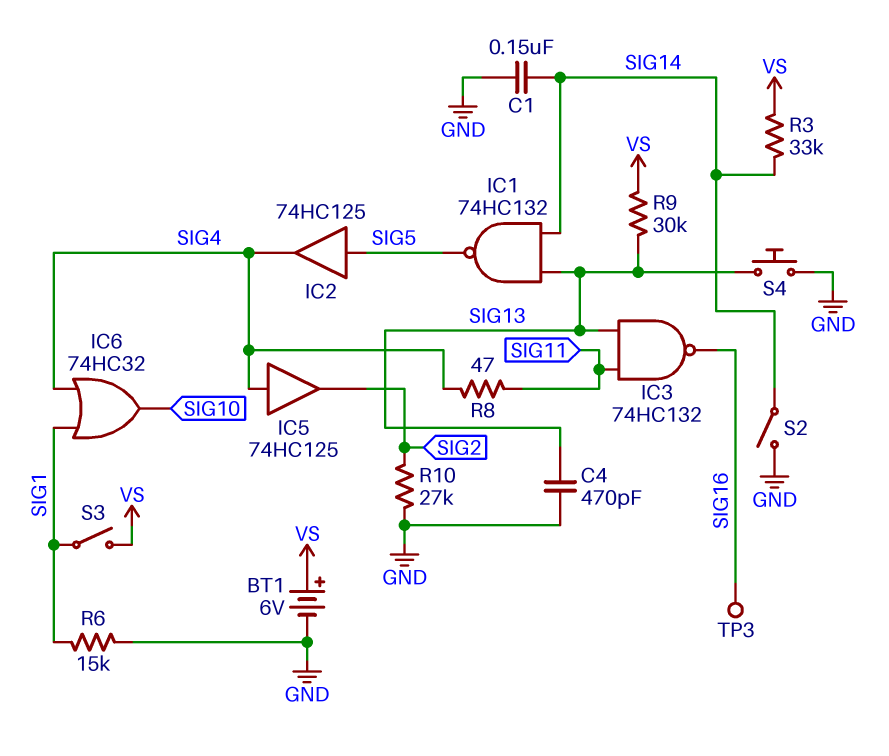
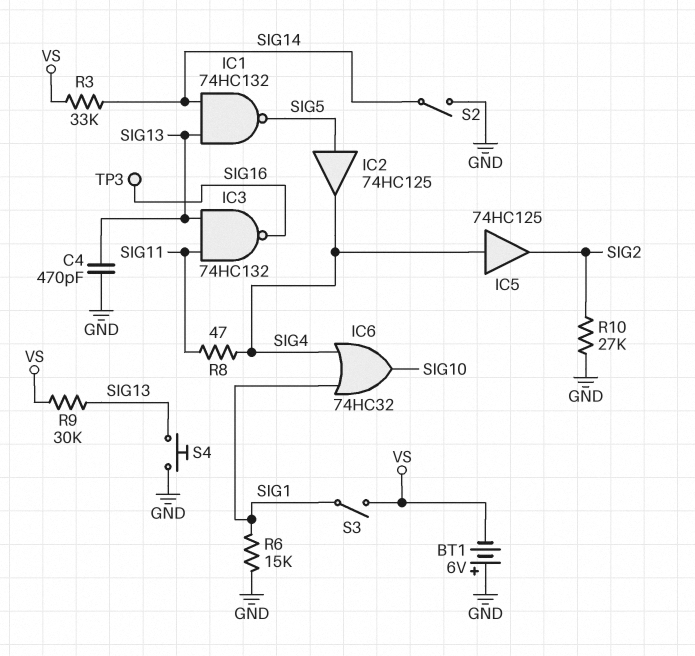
BT1: 6V (plus VS, minus GND) -> 6V (plus GND, minus VS)
C1: 150nF (GND, SIG14) -> none

